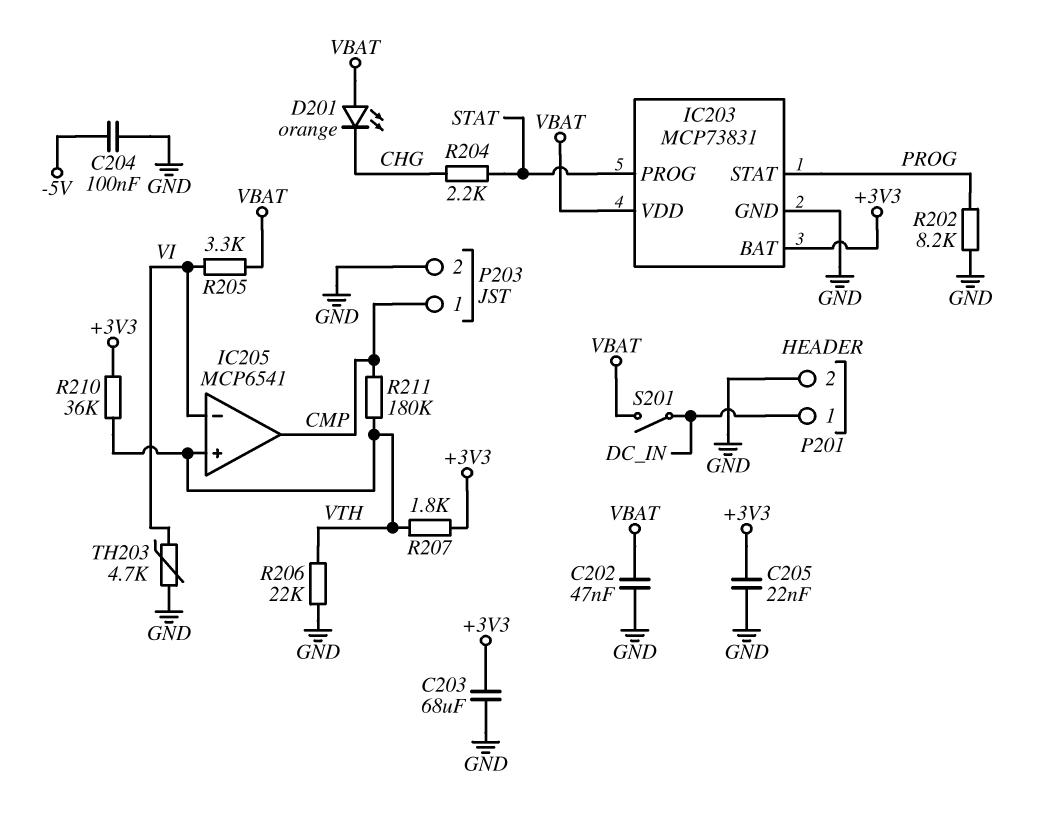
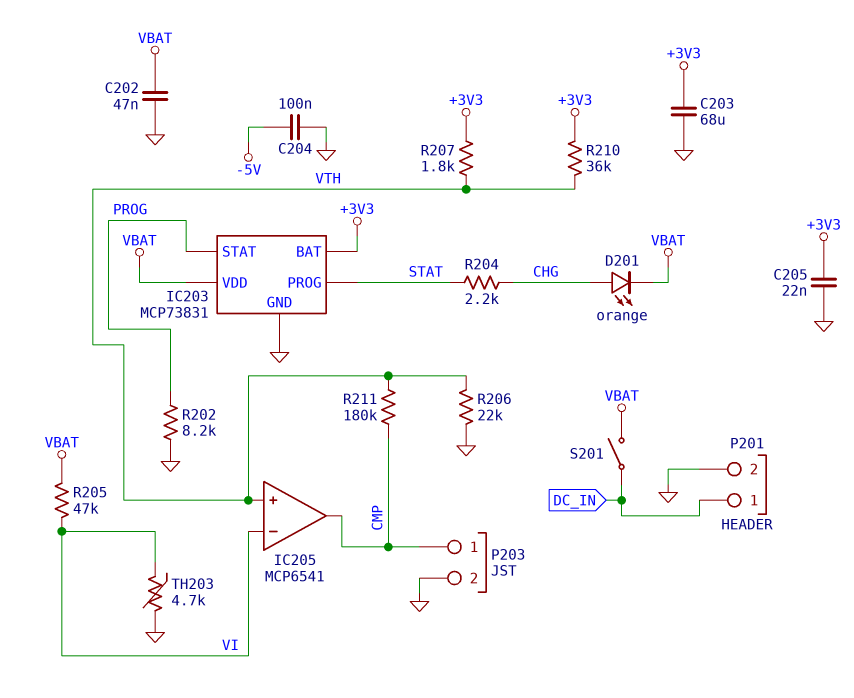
D201: LED orange (A VBAT, K CHG) -> LED orange (A CHG, K VBAT)
R205: 3.3k (VBAT, VI) -> 47k (VBAT, VI)

